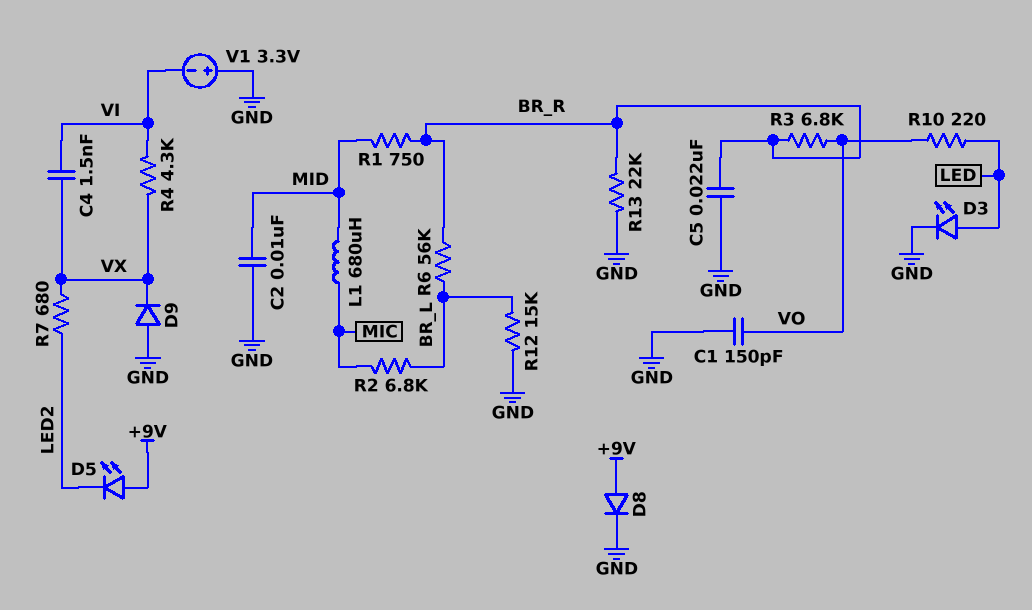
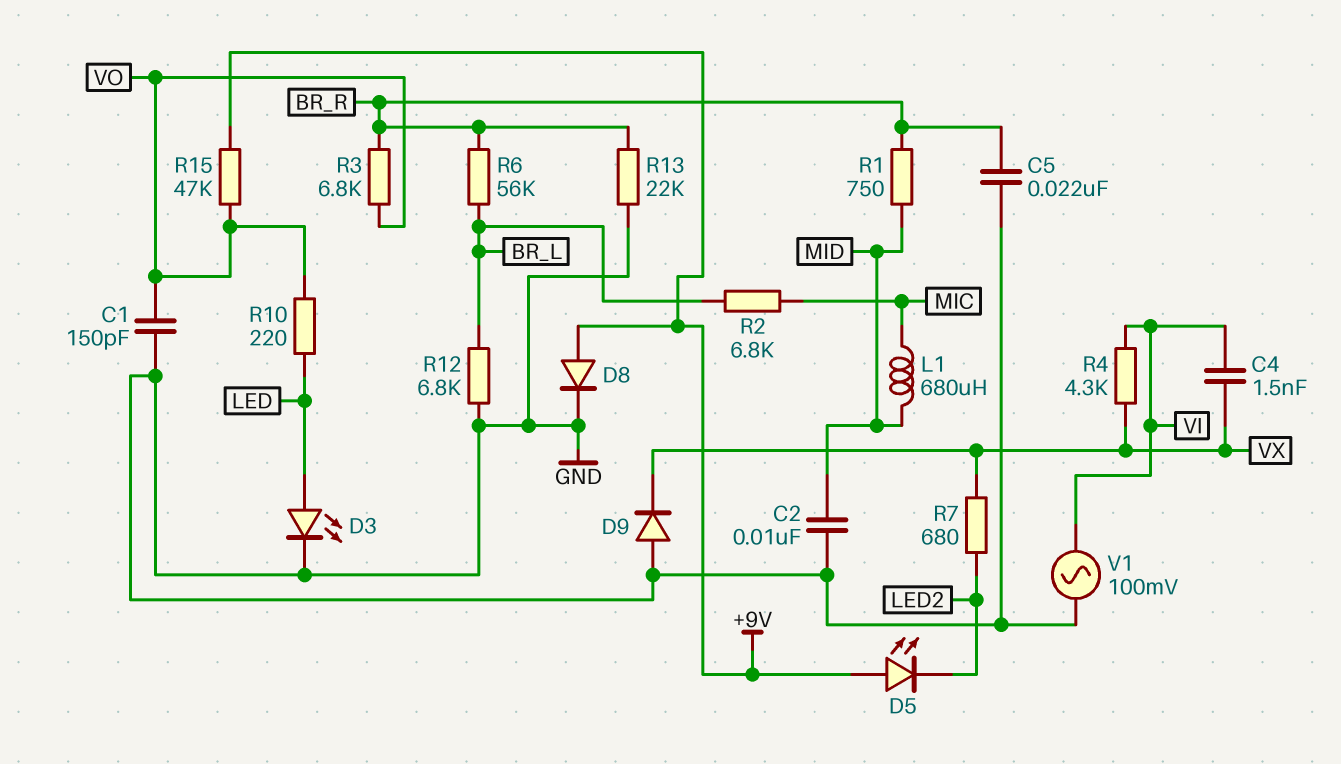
R12: 15k (BR_L, GND) -> 6.8k (BR_L, GND)
R15: none -> 47k (+9V, VO)
V1: 3.3V (plus GND, minus VI) -> AC 100mV (GND, VI)

